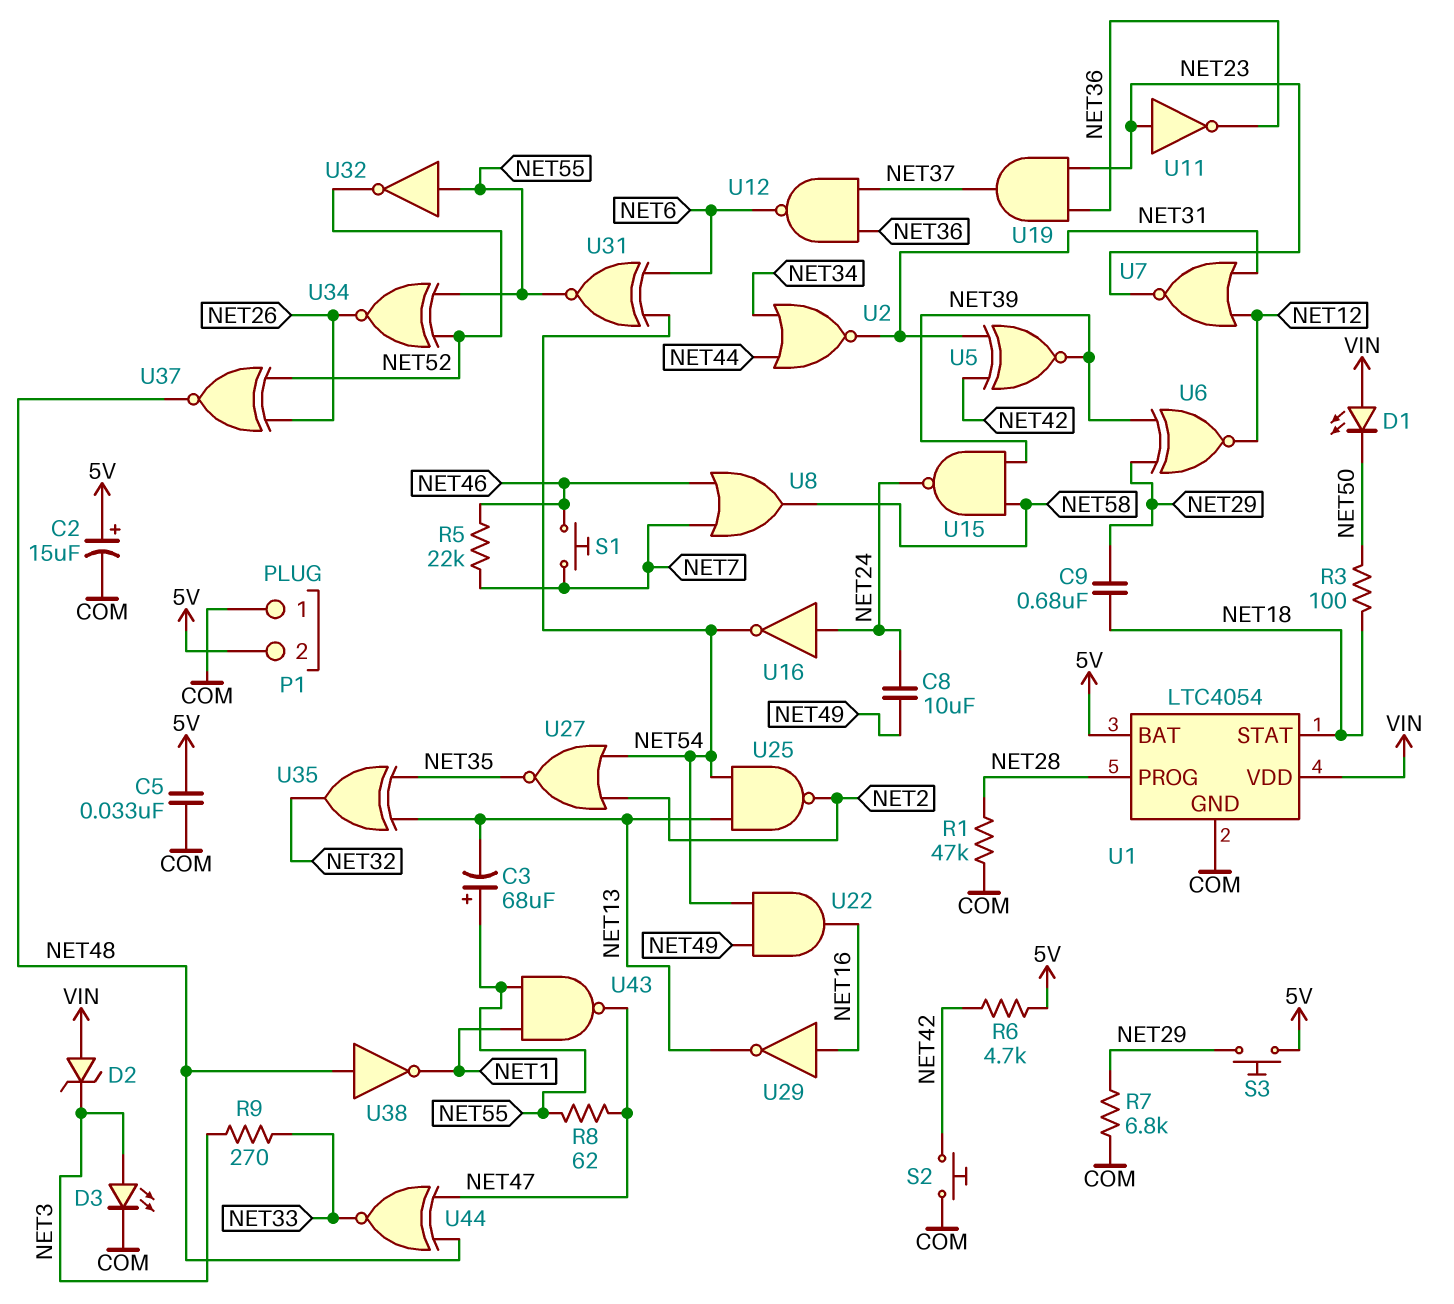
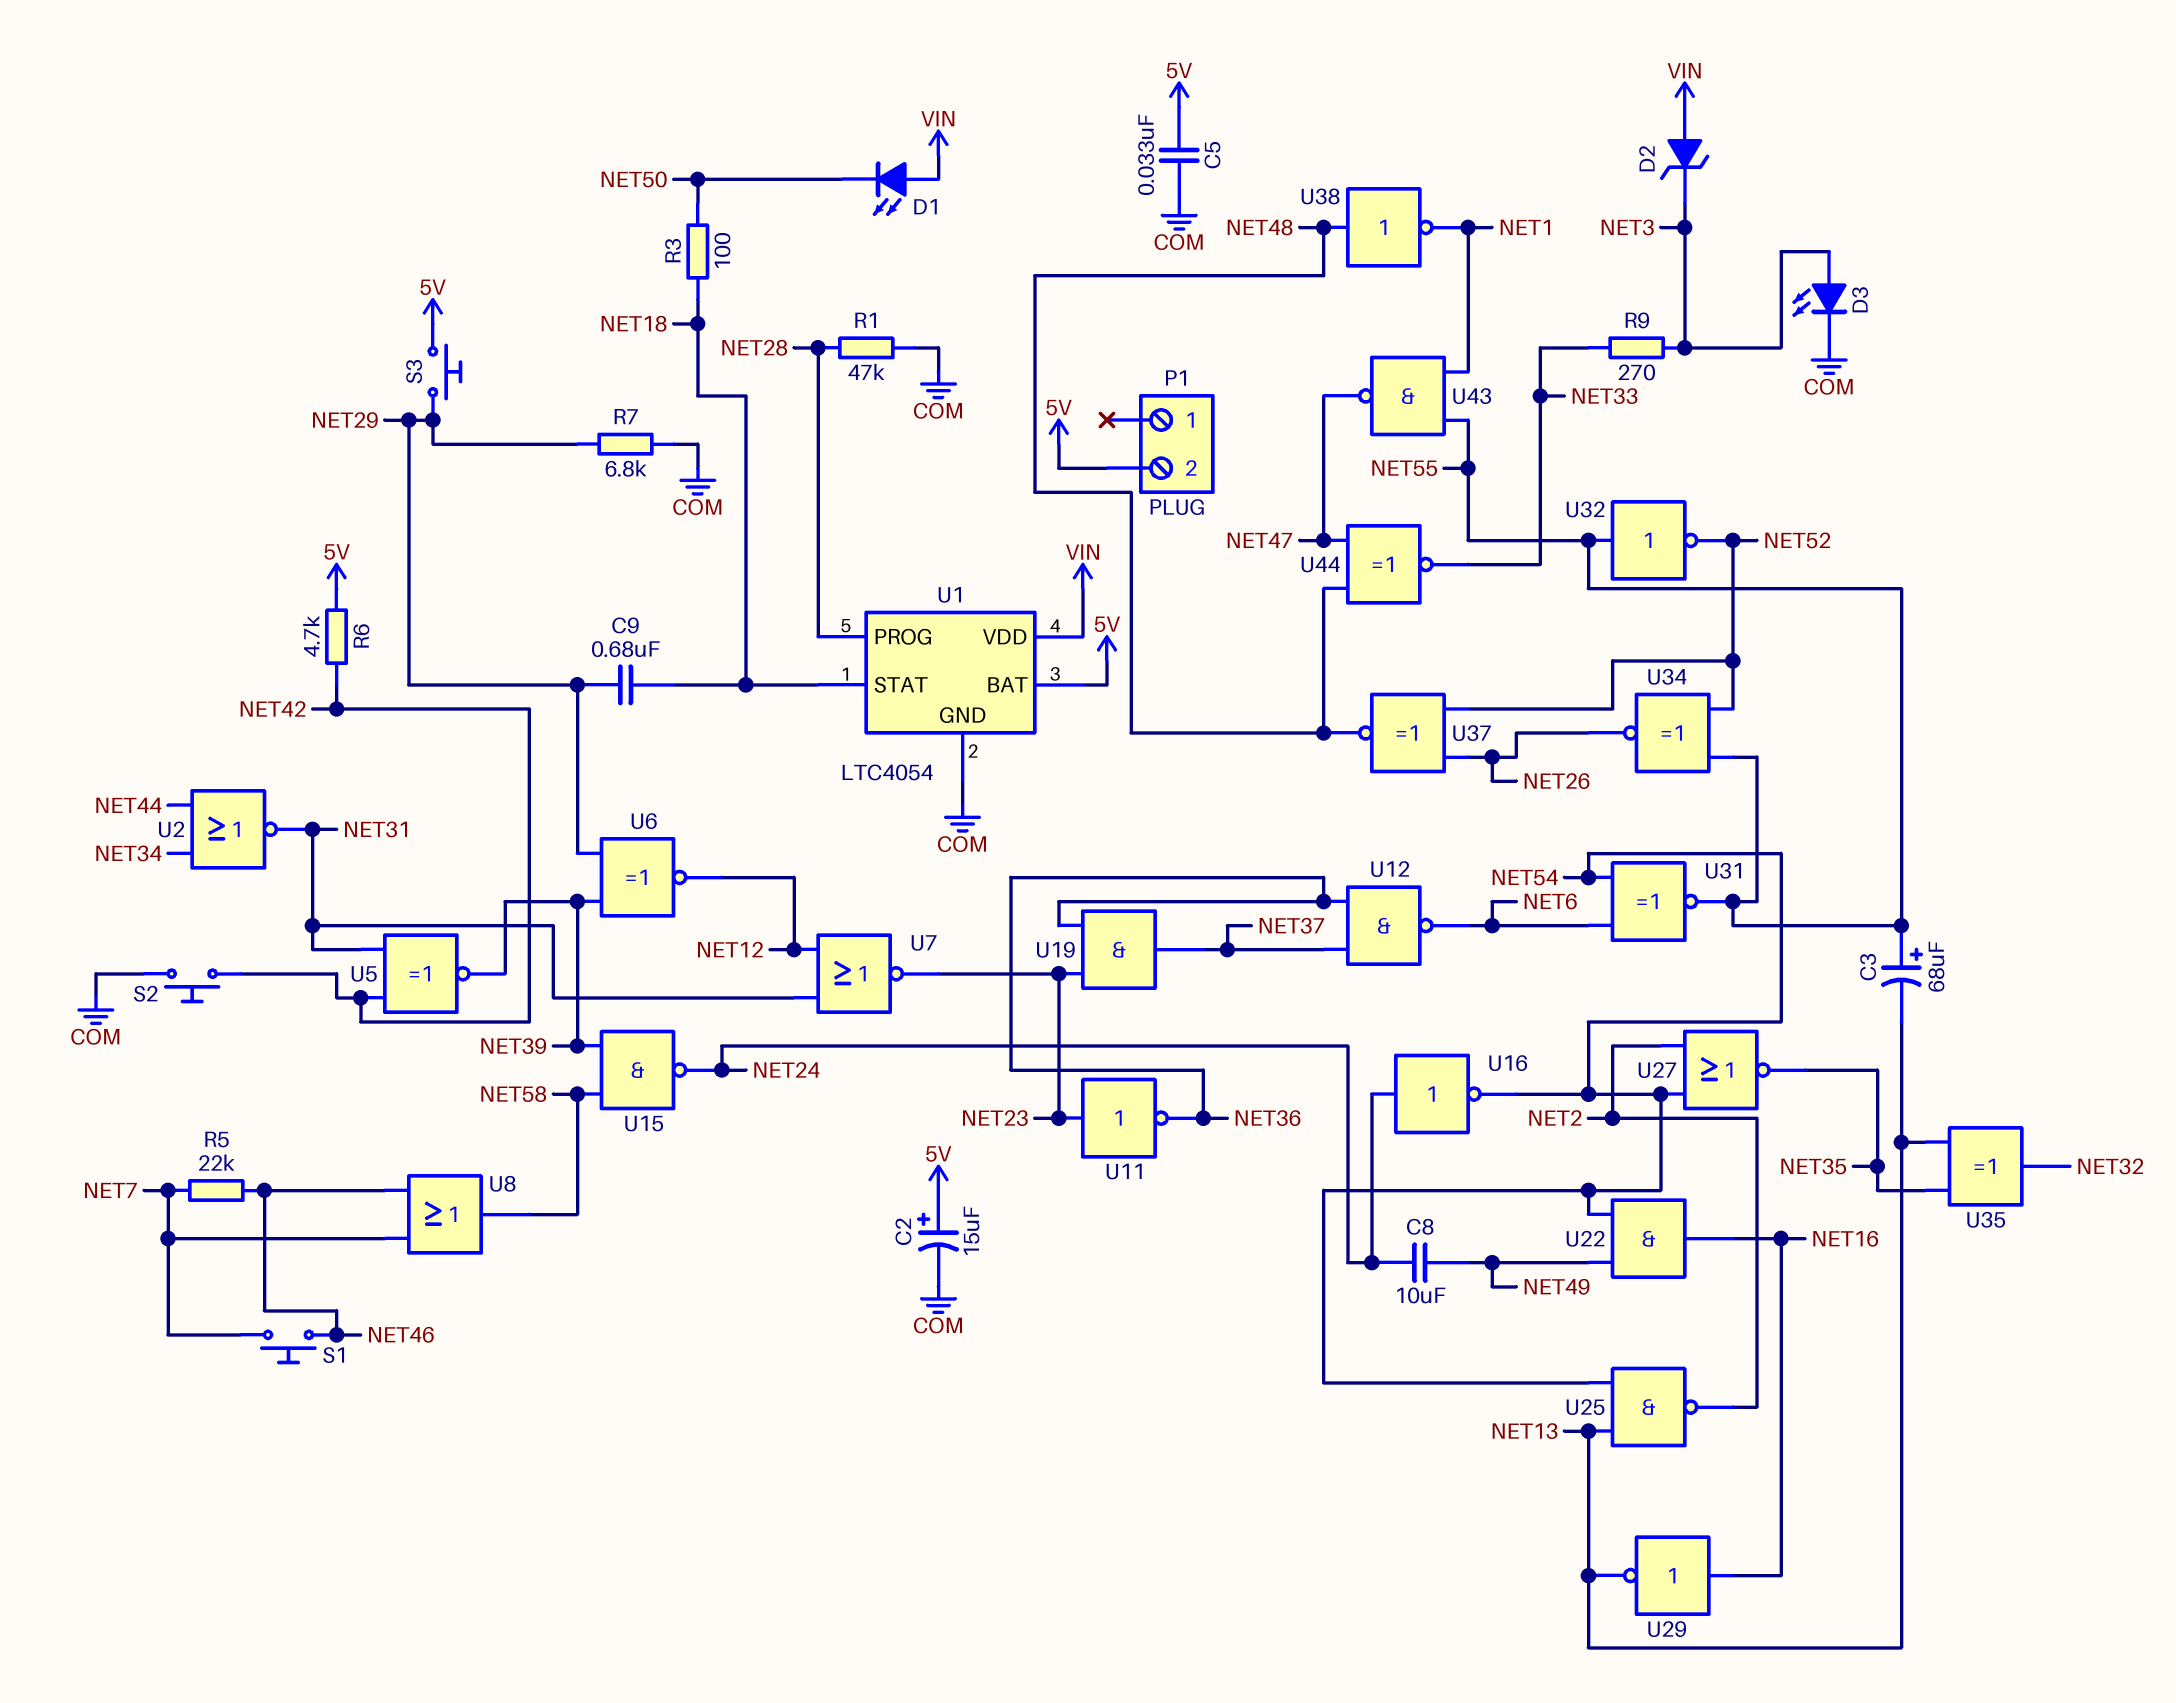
P1 pin 1: COM -> none
R8: 62 (NET47, NET55) -> none

